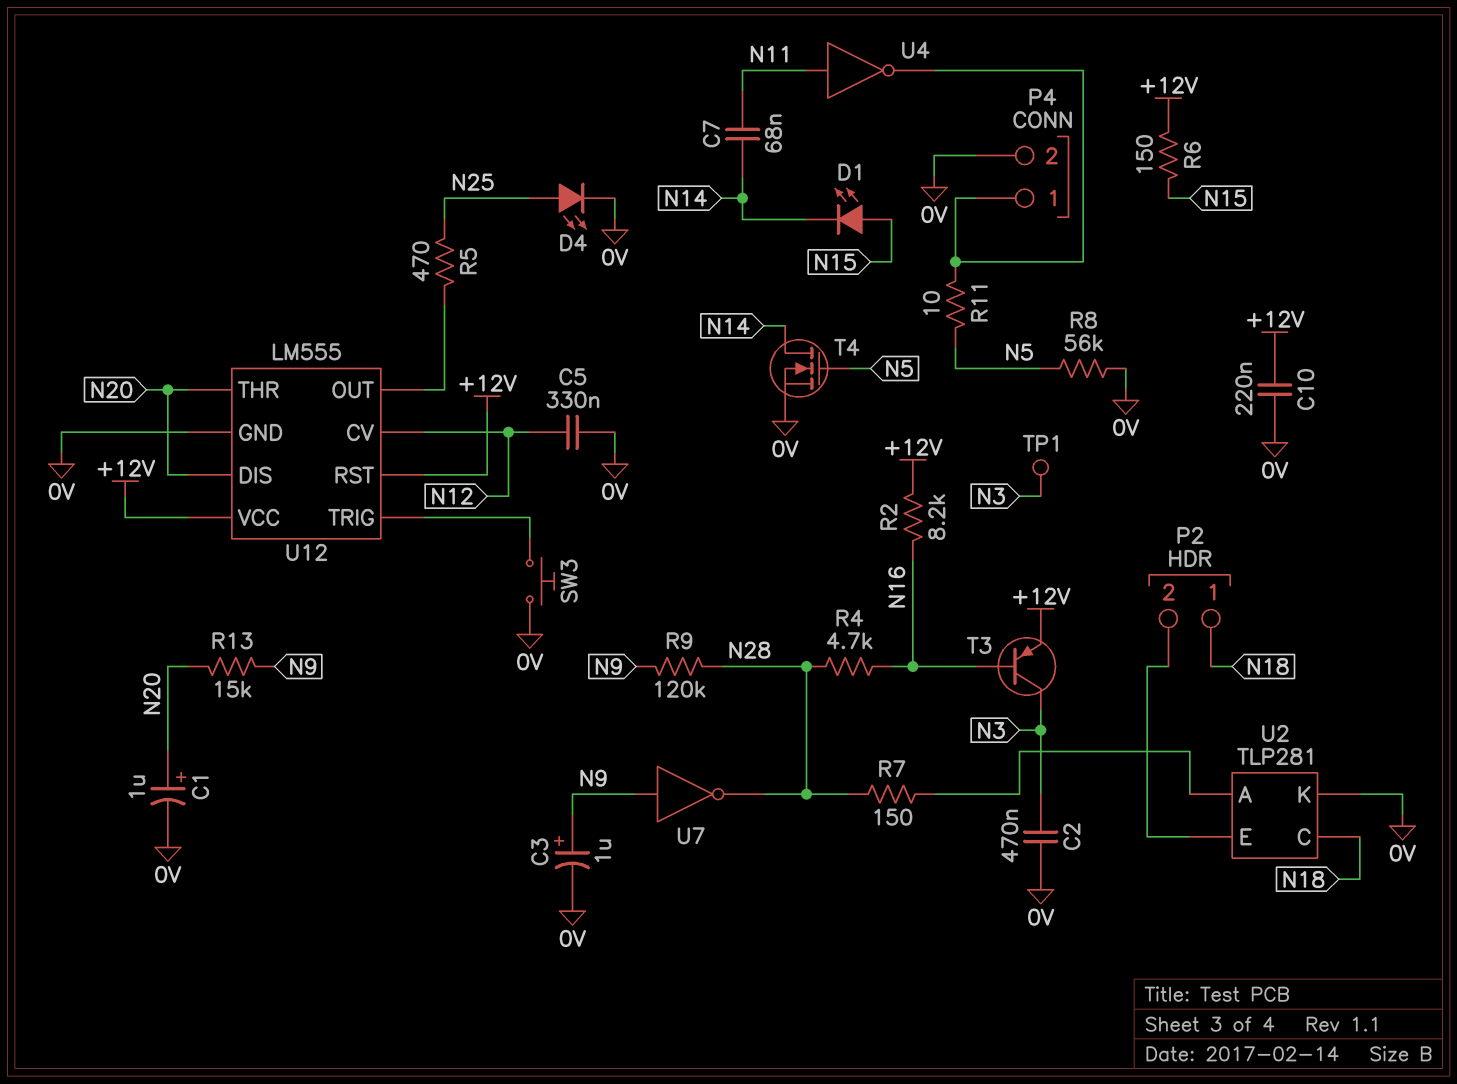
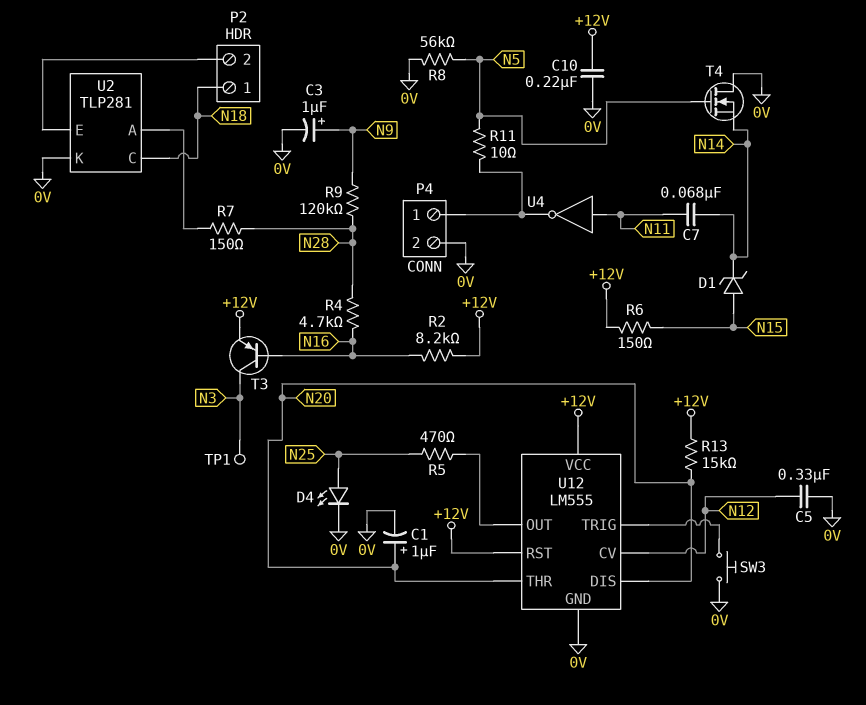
C2: 470nF (0V, N3) -> none
D1: LED (A N15, K N14) -> zener (A N15, K N14)
R13: 15k (N9, N20) -> 15k (+12V, N20)
T4: NMOS (G N5, D N14, S 0V) -> NMOS (G N5, D 0V, S N14)
U7: NOT (in N9, out N28) -> none

